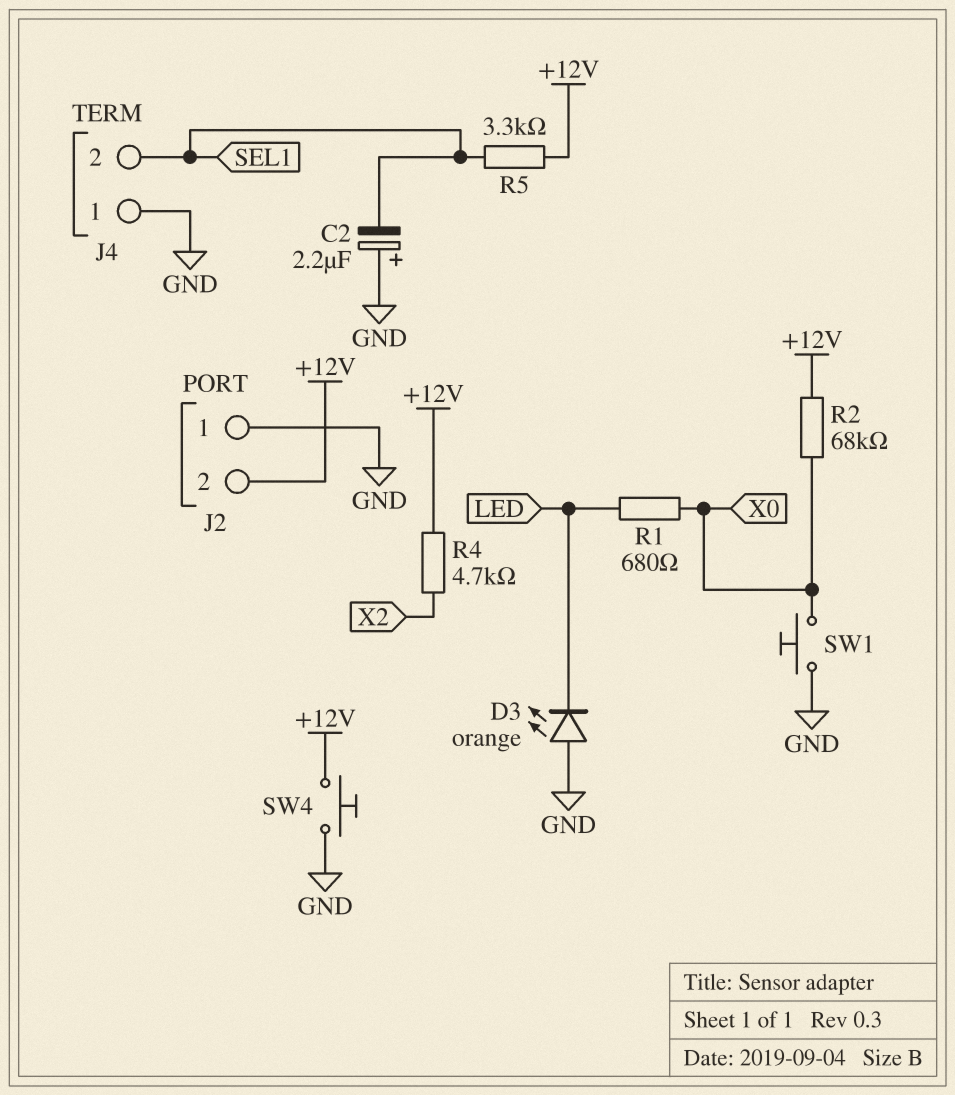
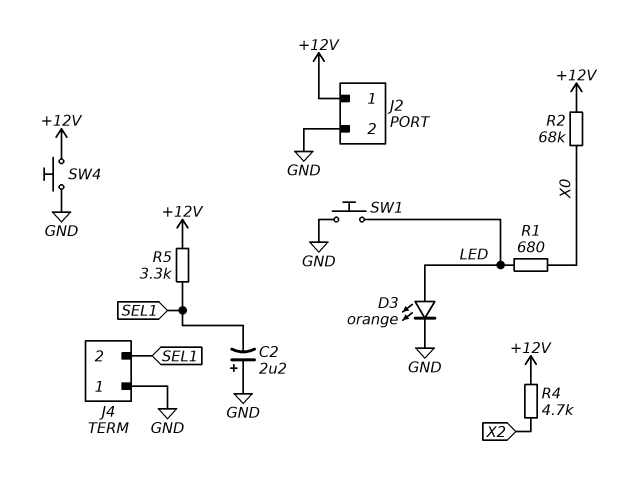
D3: LED orange (A GND, K LED) -> LED orange (A LED, K GND)
J2 pin 1: GND -> +12V
J2 pin 2: +12V -> GND
SW1: button (GND, X0) -> button (GND, LED)

